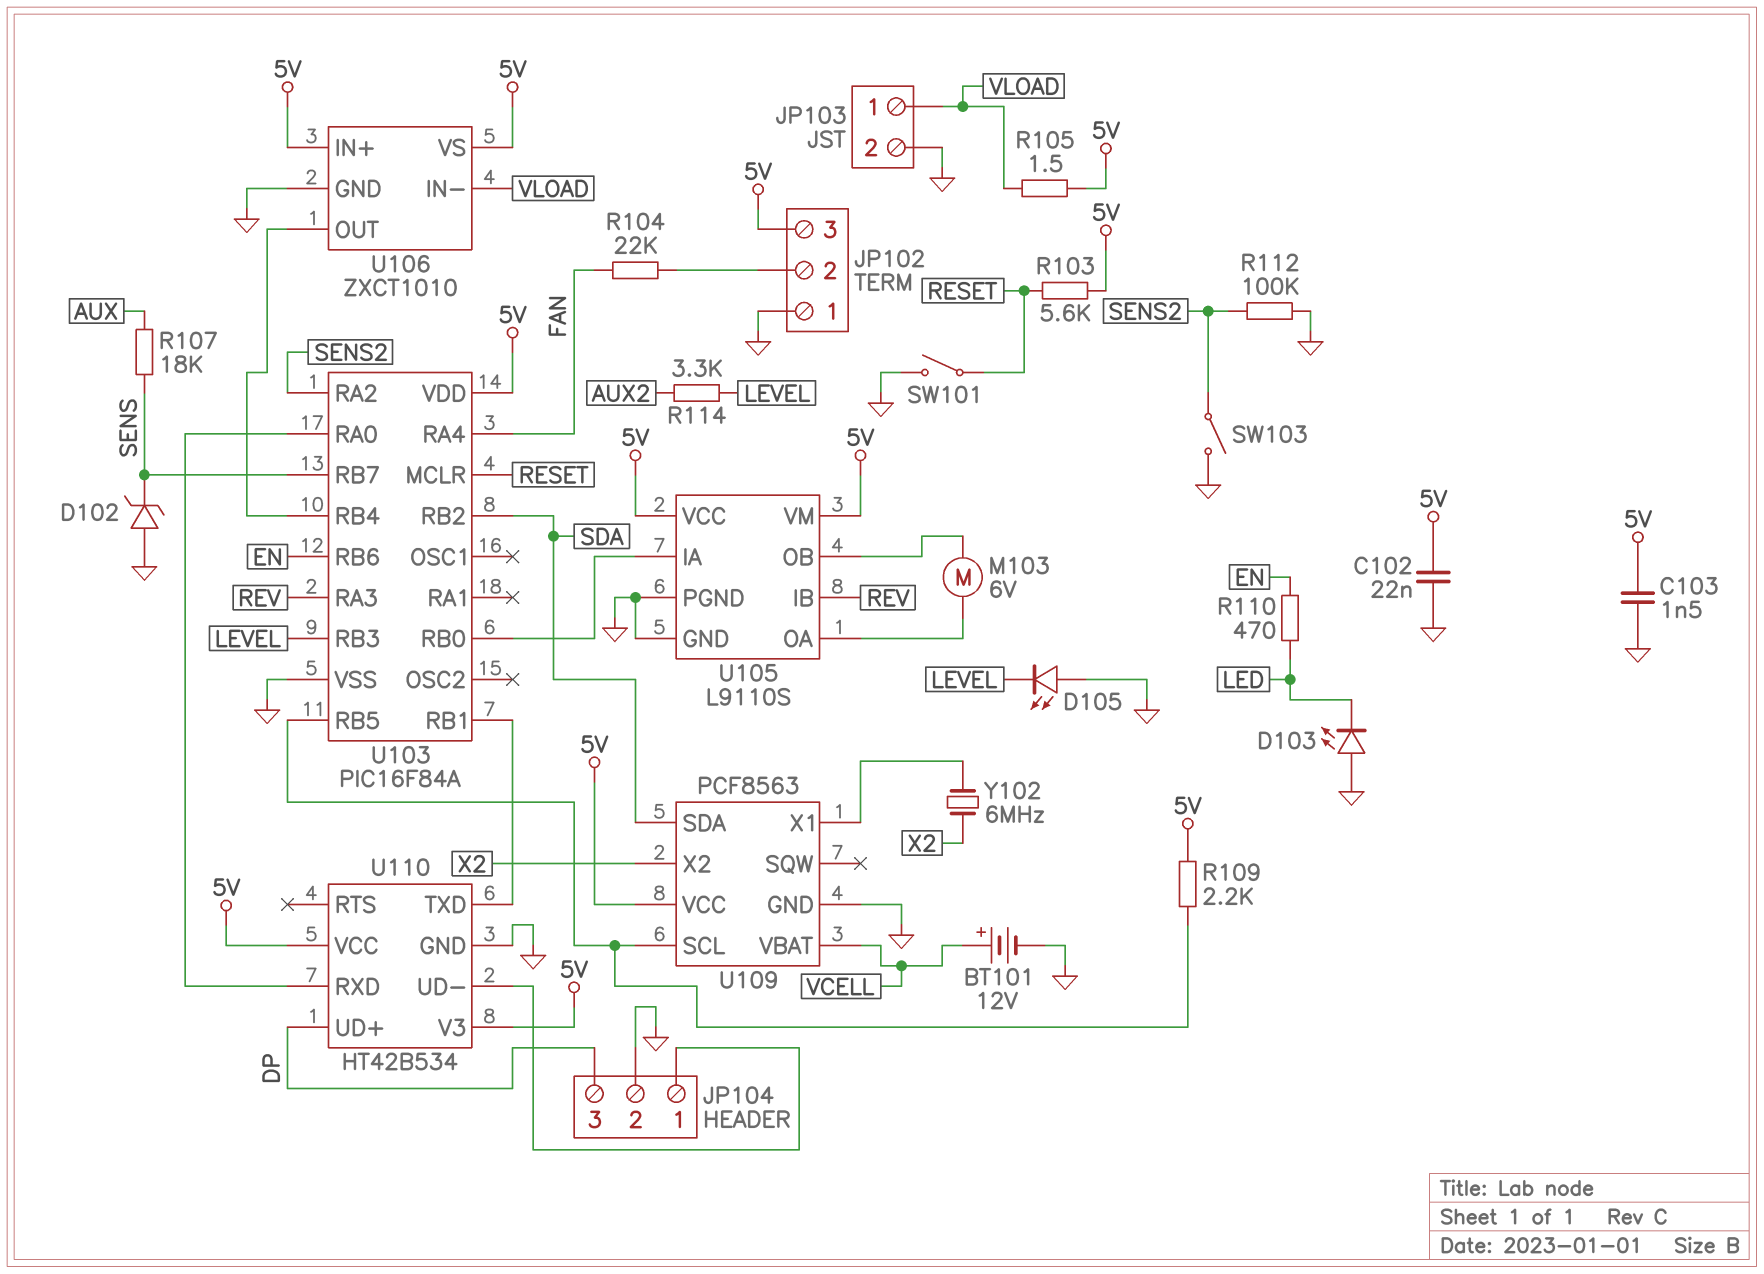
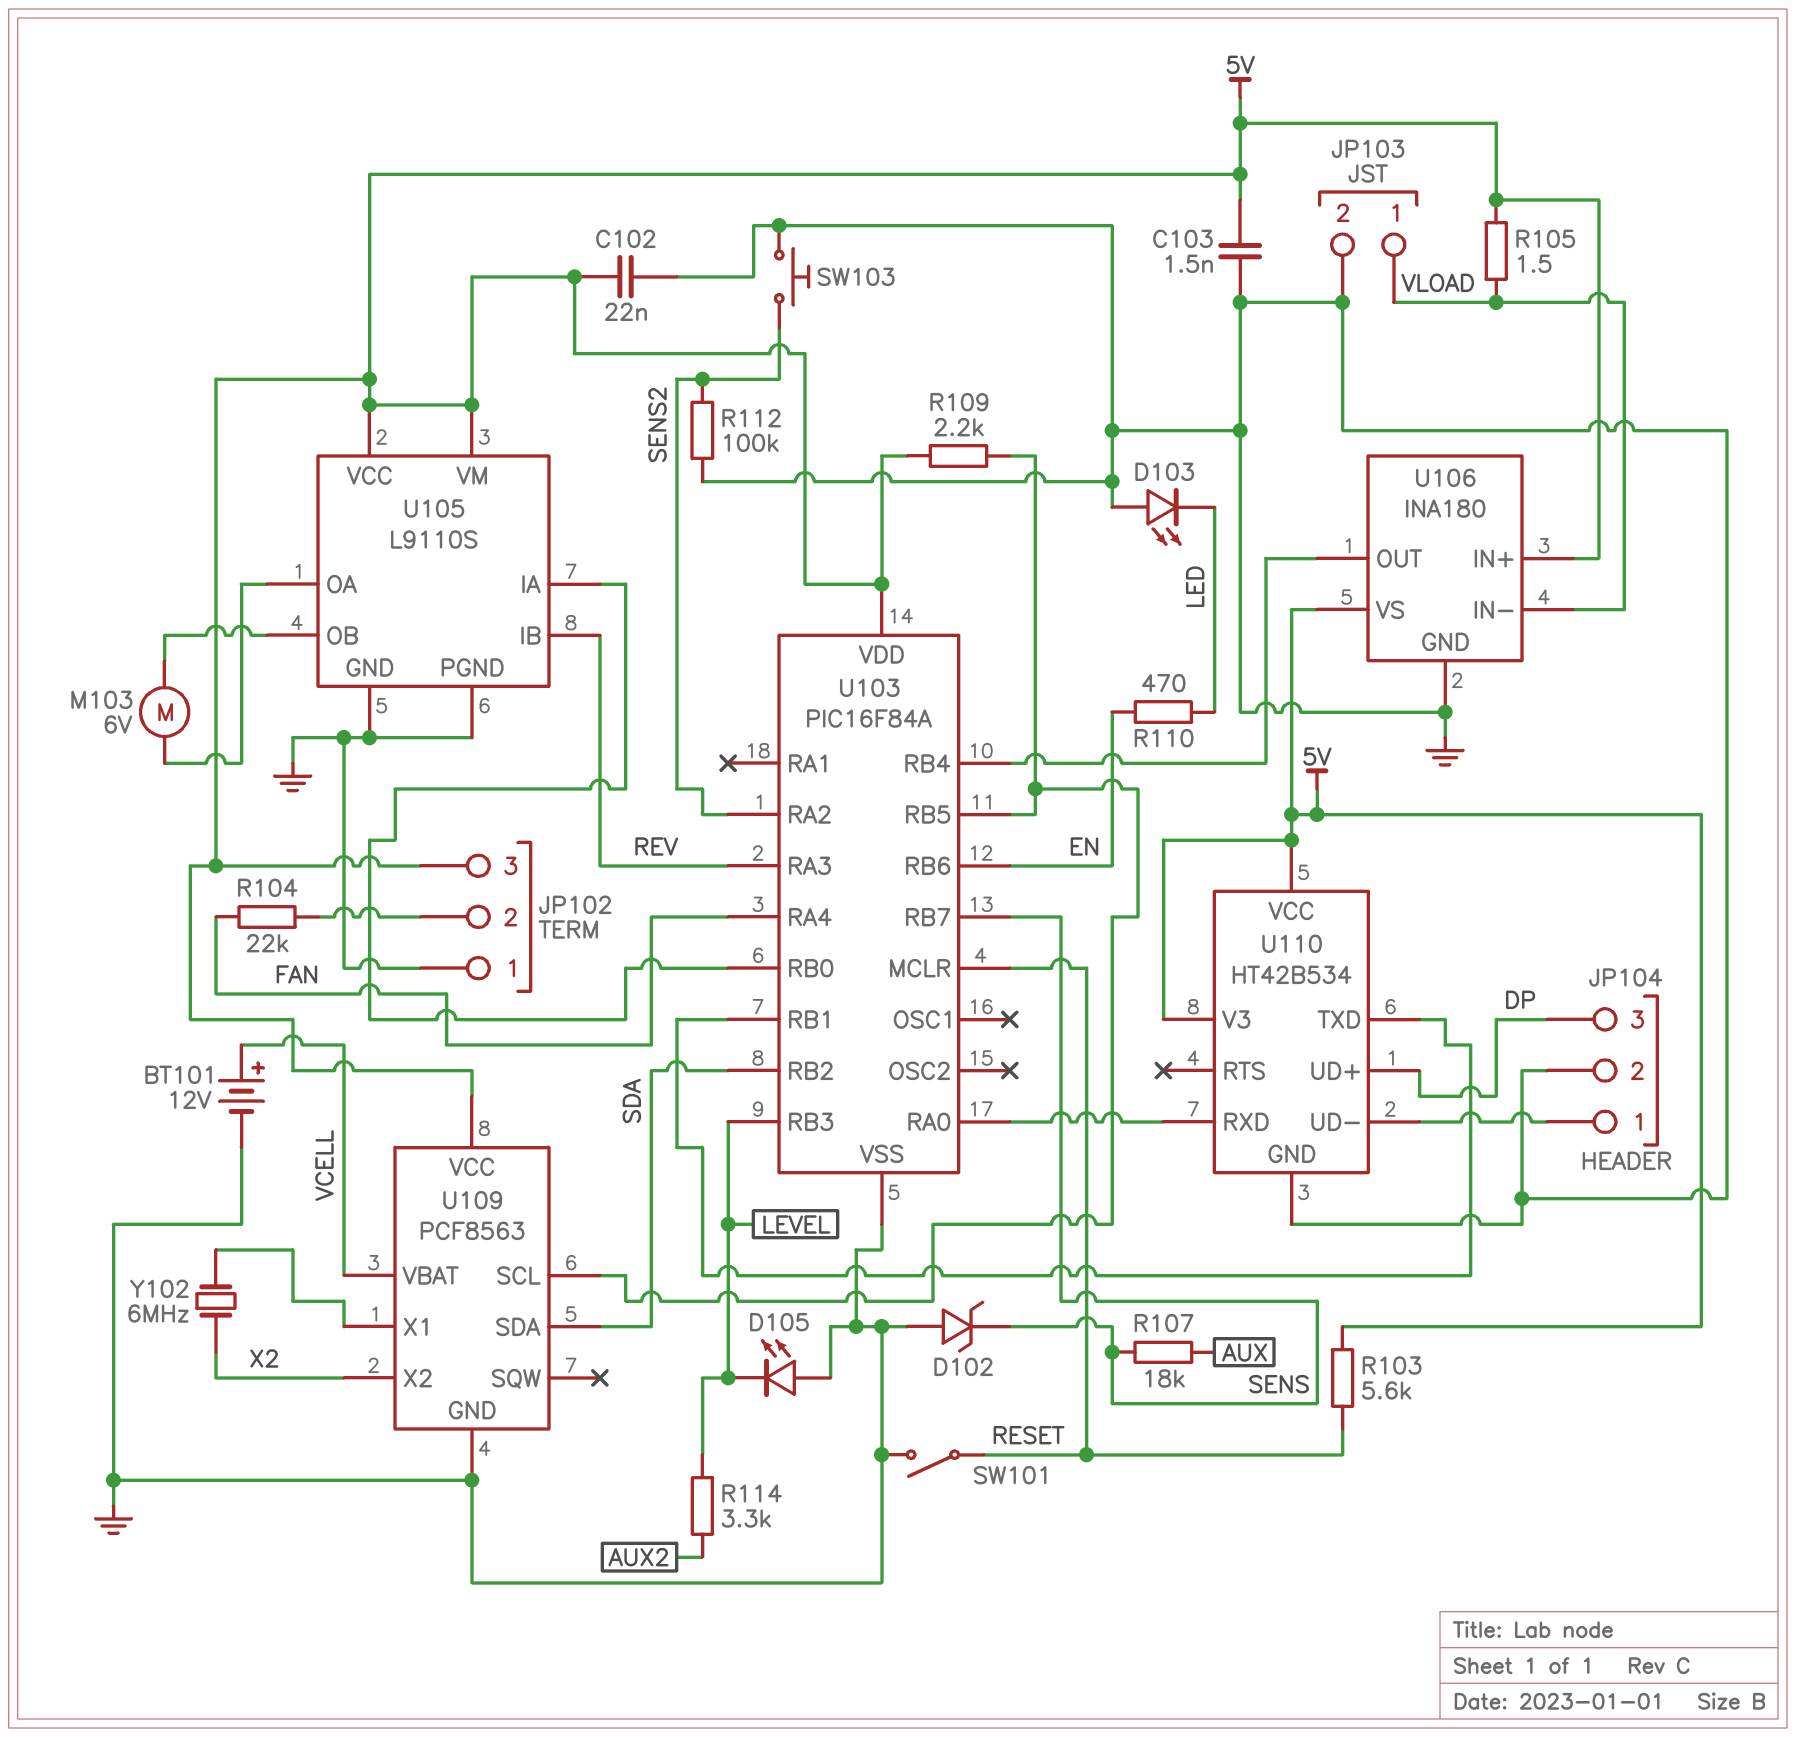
SW103: switch (GND, SENS2) -> button (GND, SENS2)
U106: ZXCT1010 -> INA180

